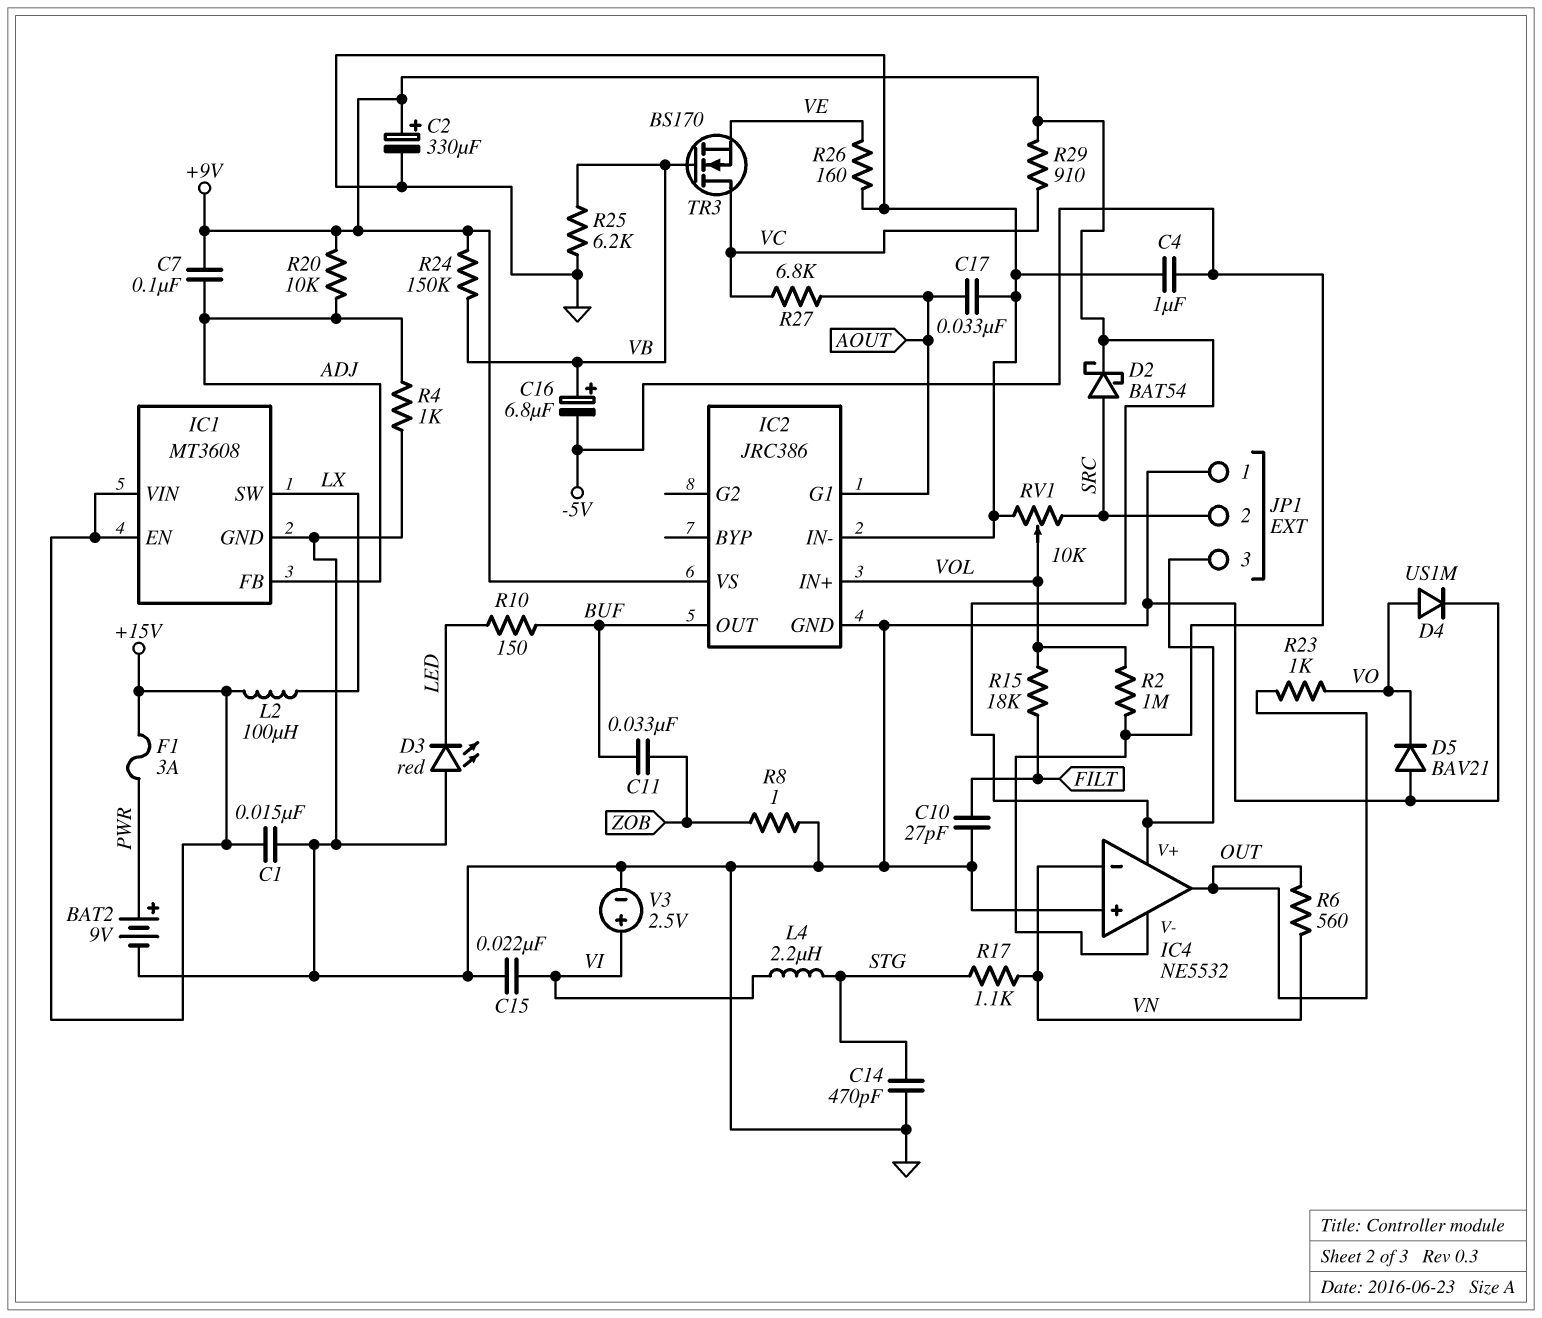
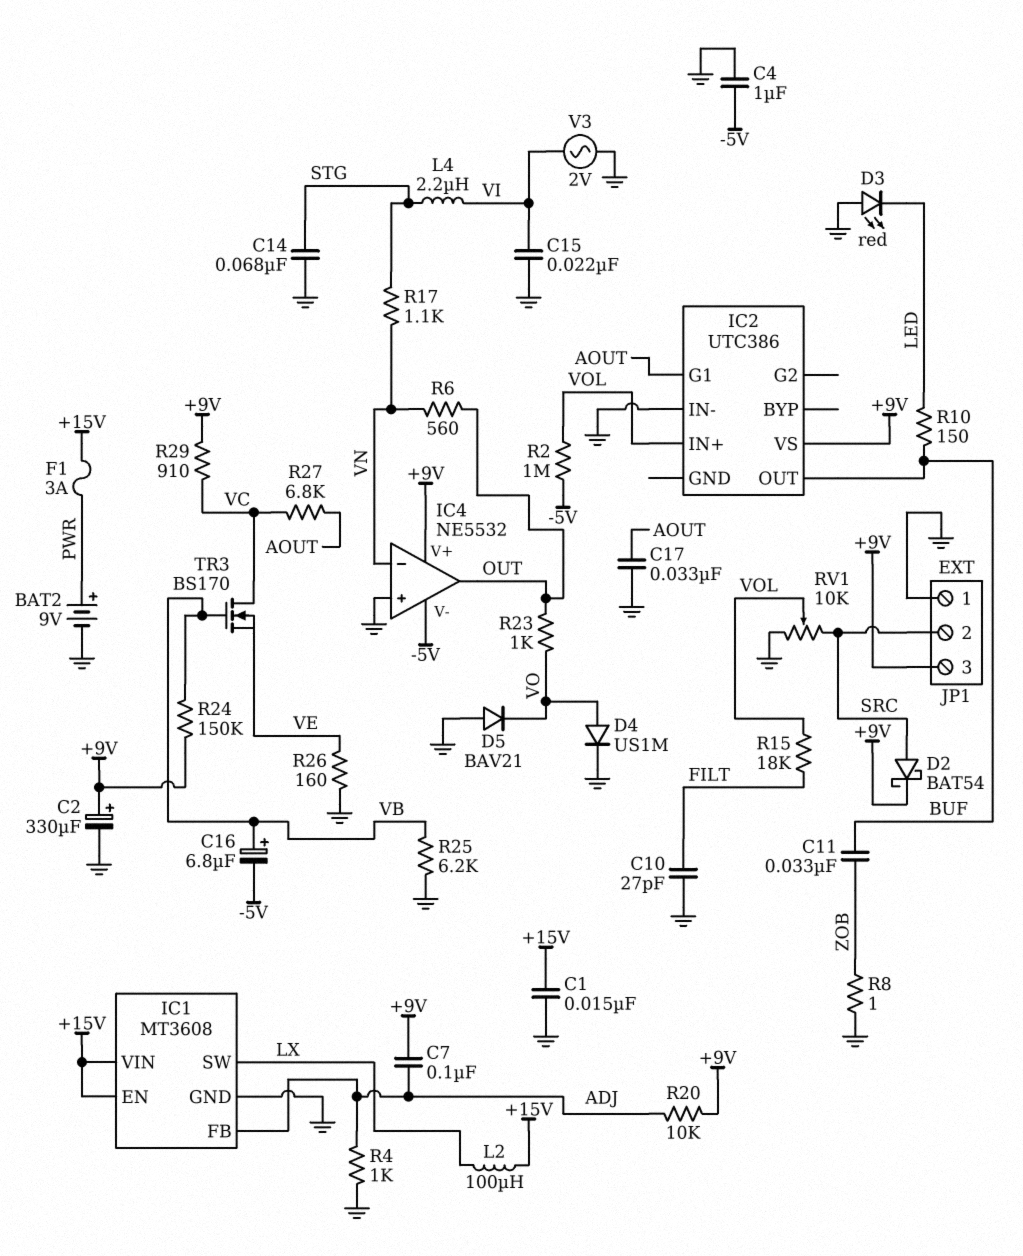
C14: 470pF (GND, STG) -> 68nF (GND, STG)
IC2: JRC386 -> UTC386
IC2 pin GND: GND -> none
V3: 2.5V (plus VI, minus GND) -> AC 2V (GND, VI)

